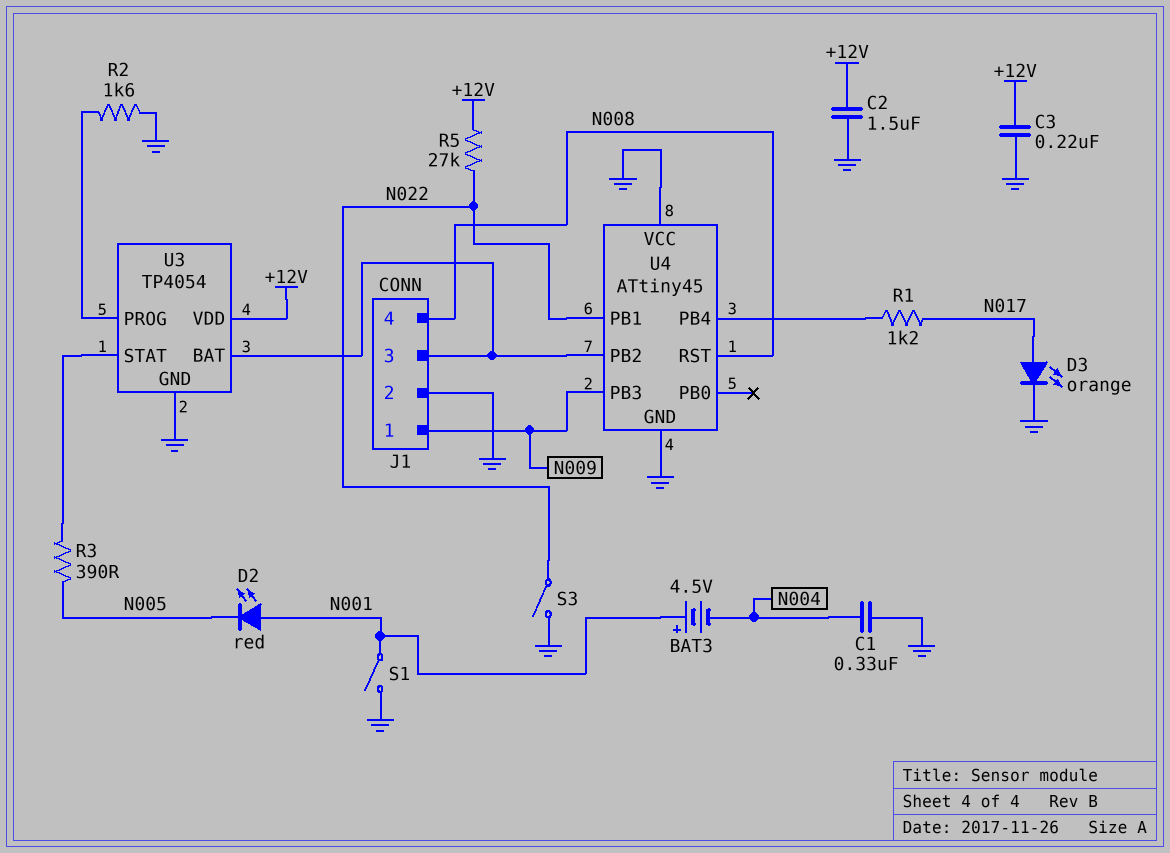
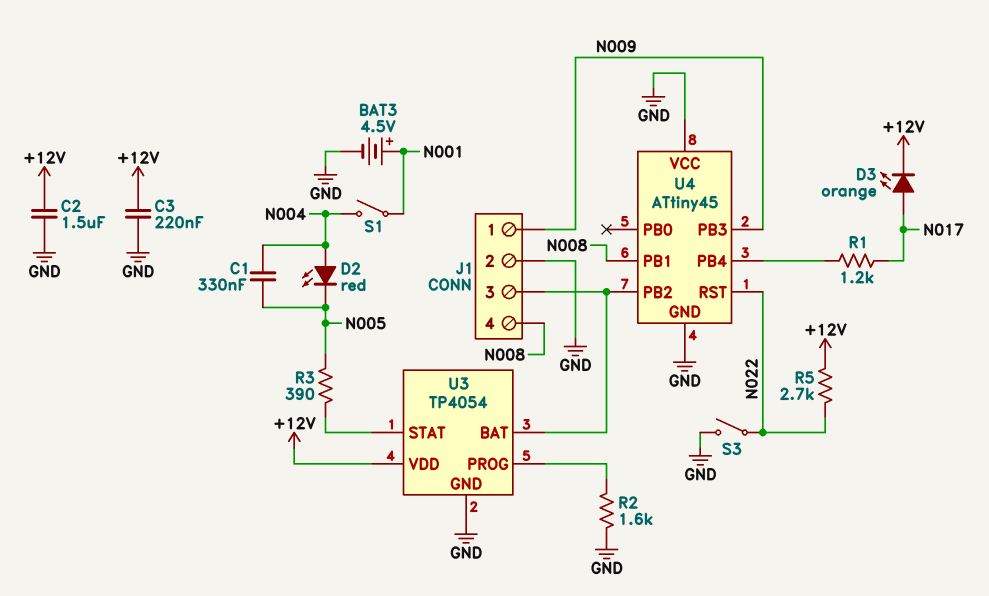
BAT3: 4.5V (plus N001, minus N004) -> 4.5V (plus N001, minus GND)
C1: 330nF (GND, N004) -> 330nF (N004, N005)
D2: LED red (A N001, K N005) -> LED red (A N004, K N005)
D3: LED orange (A N017, K GND) -> LED orange (A N017, K +12V)
R5: 27k (+12V, N022) -> 2.7k (+12V, N022)
S1: switch (GND, N001) -> switch (N001, N004)
U4 pin PB1: N022 -> N008
U4 pin RST: N008 -> N022

